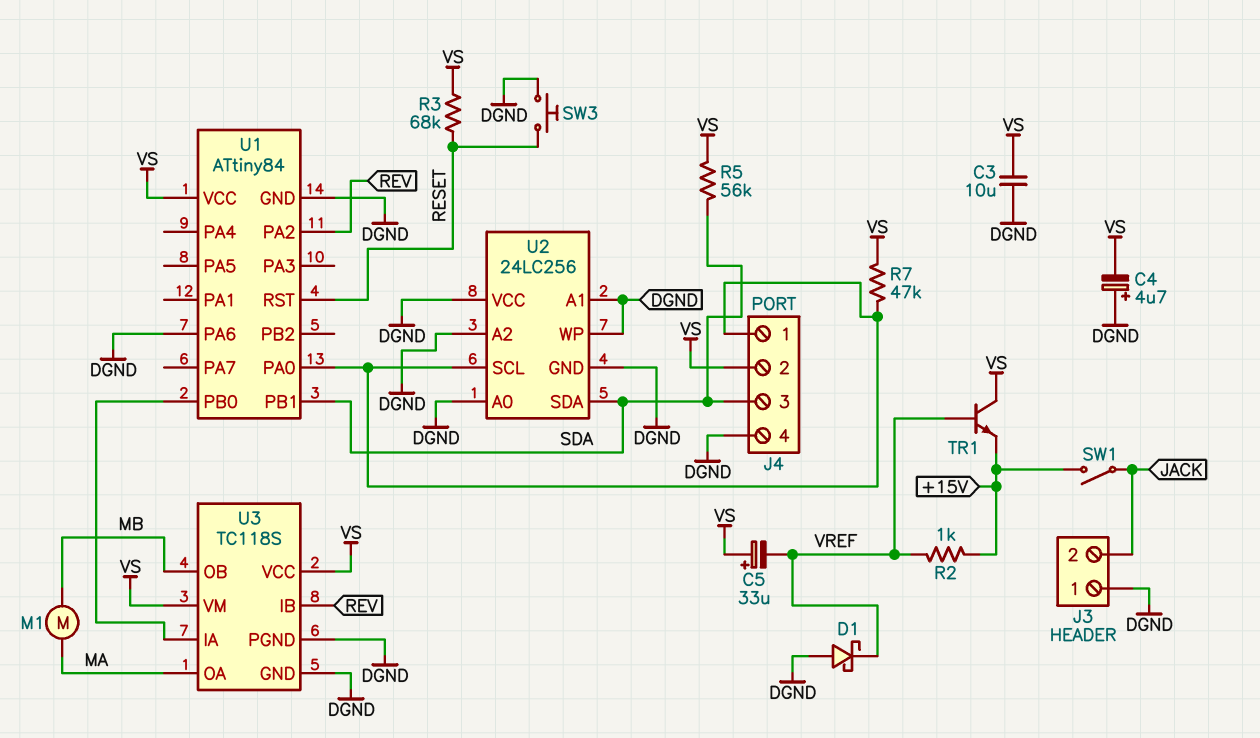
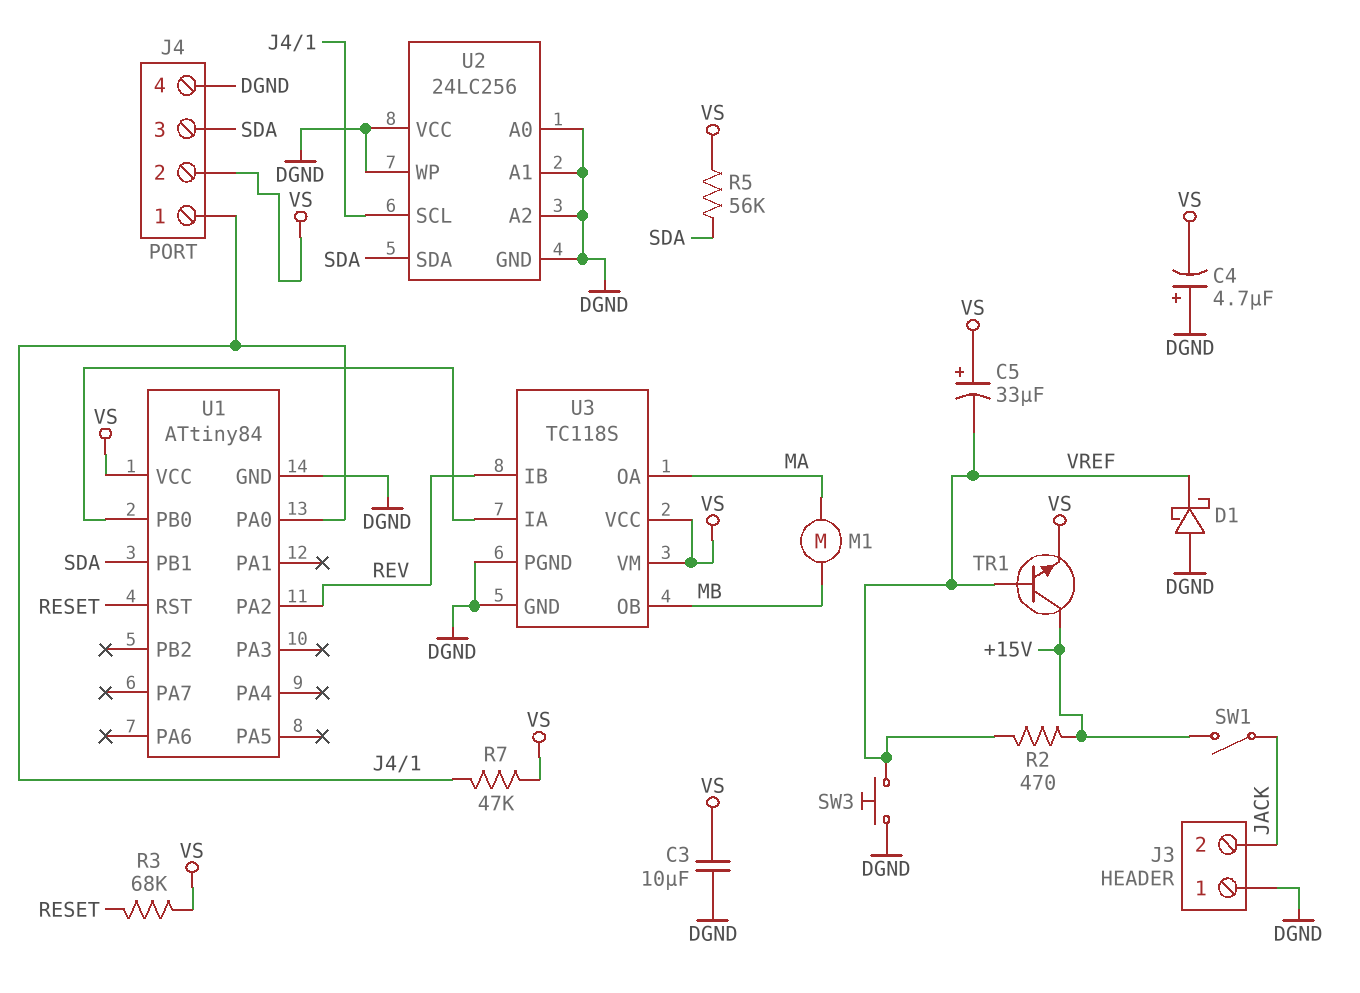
R2: 1k (+15V, VREF) -> 470 (+15V, VREF)
SW3: button (DGND, RESET) -> button (DGND, VREF)
TR1: NPN (B VREF, C VS, E +15V) -> NPN (B VREF, C +15V, E VS)
U1 pin PA6: DGND -> none

